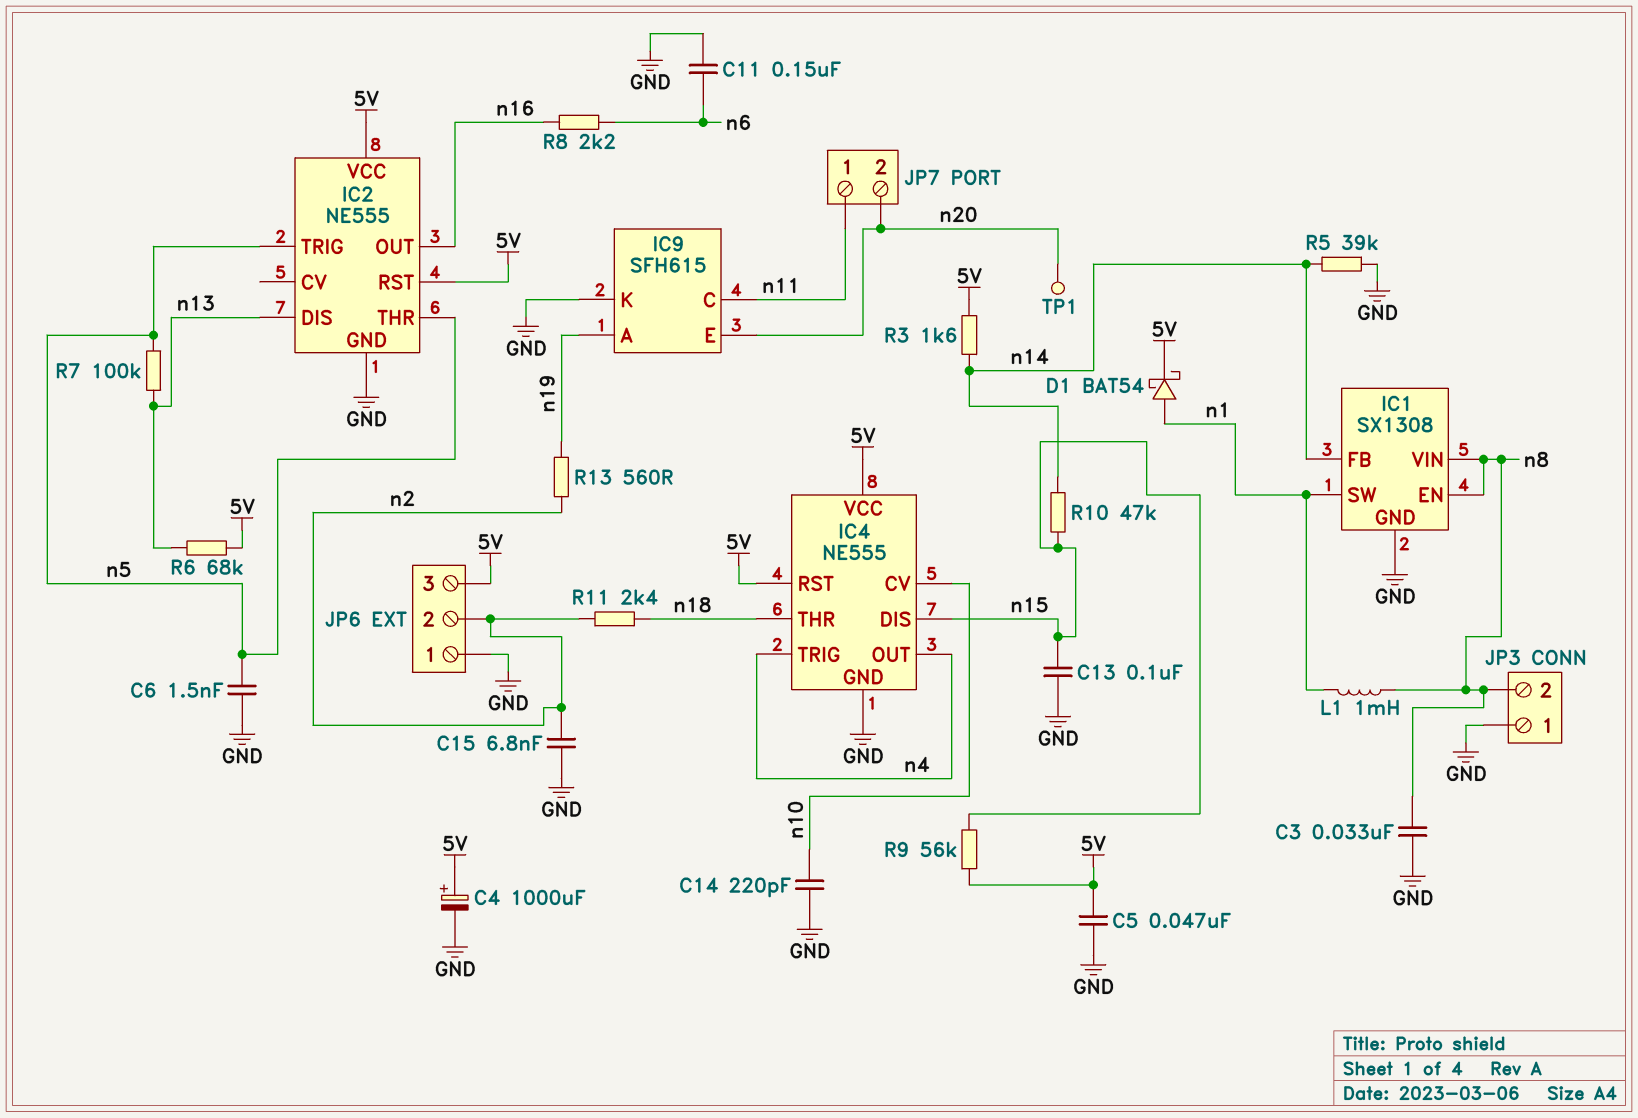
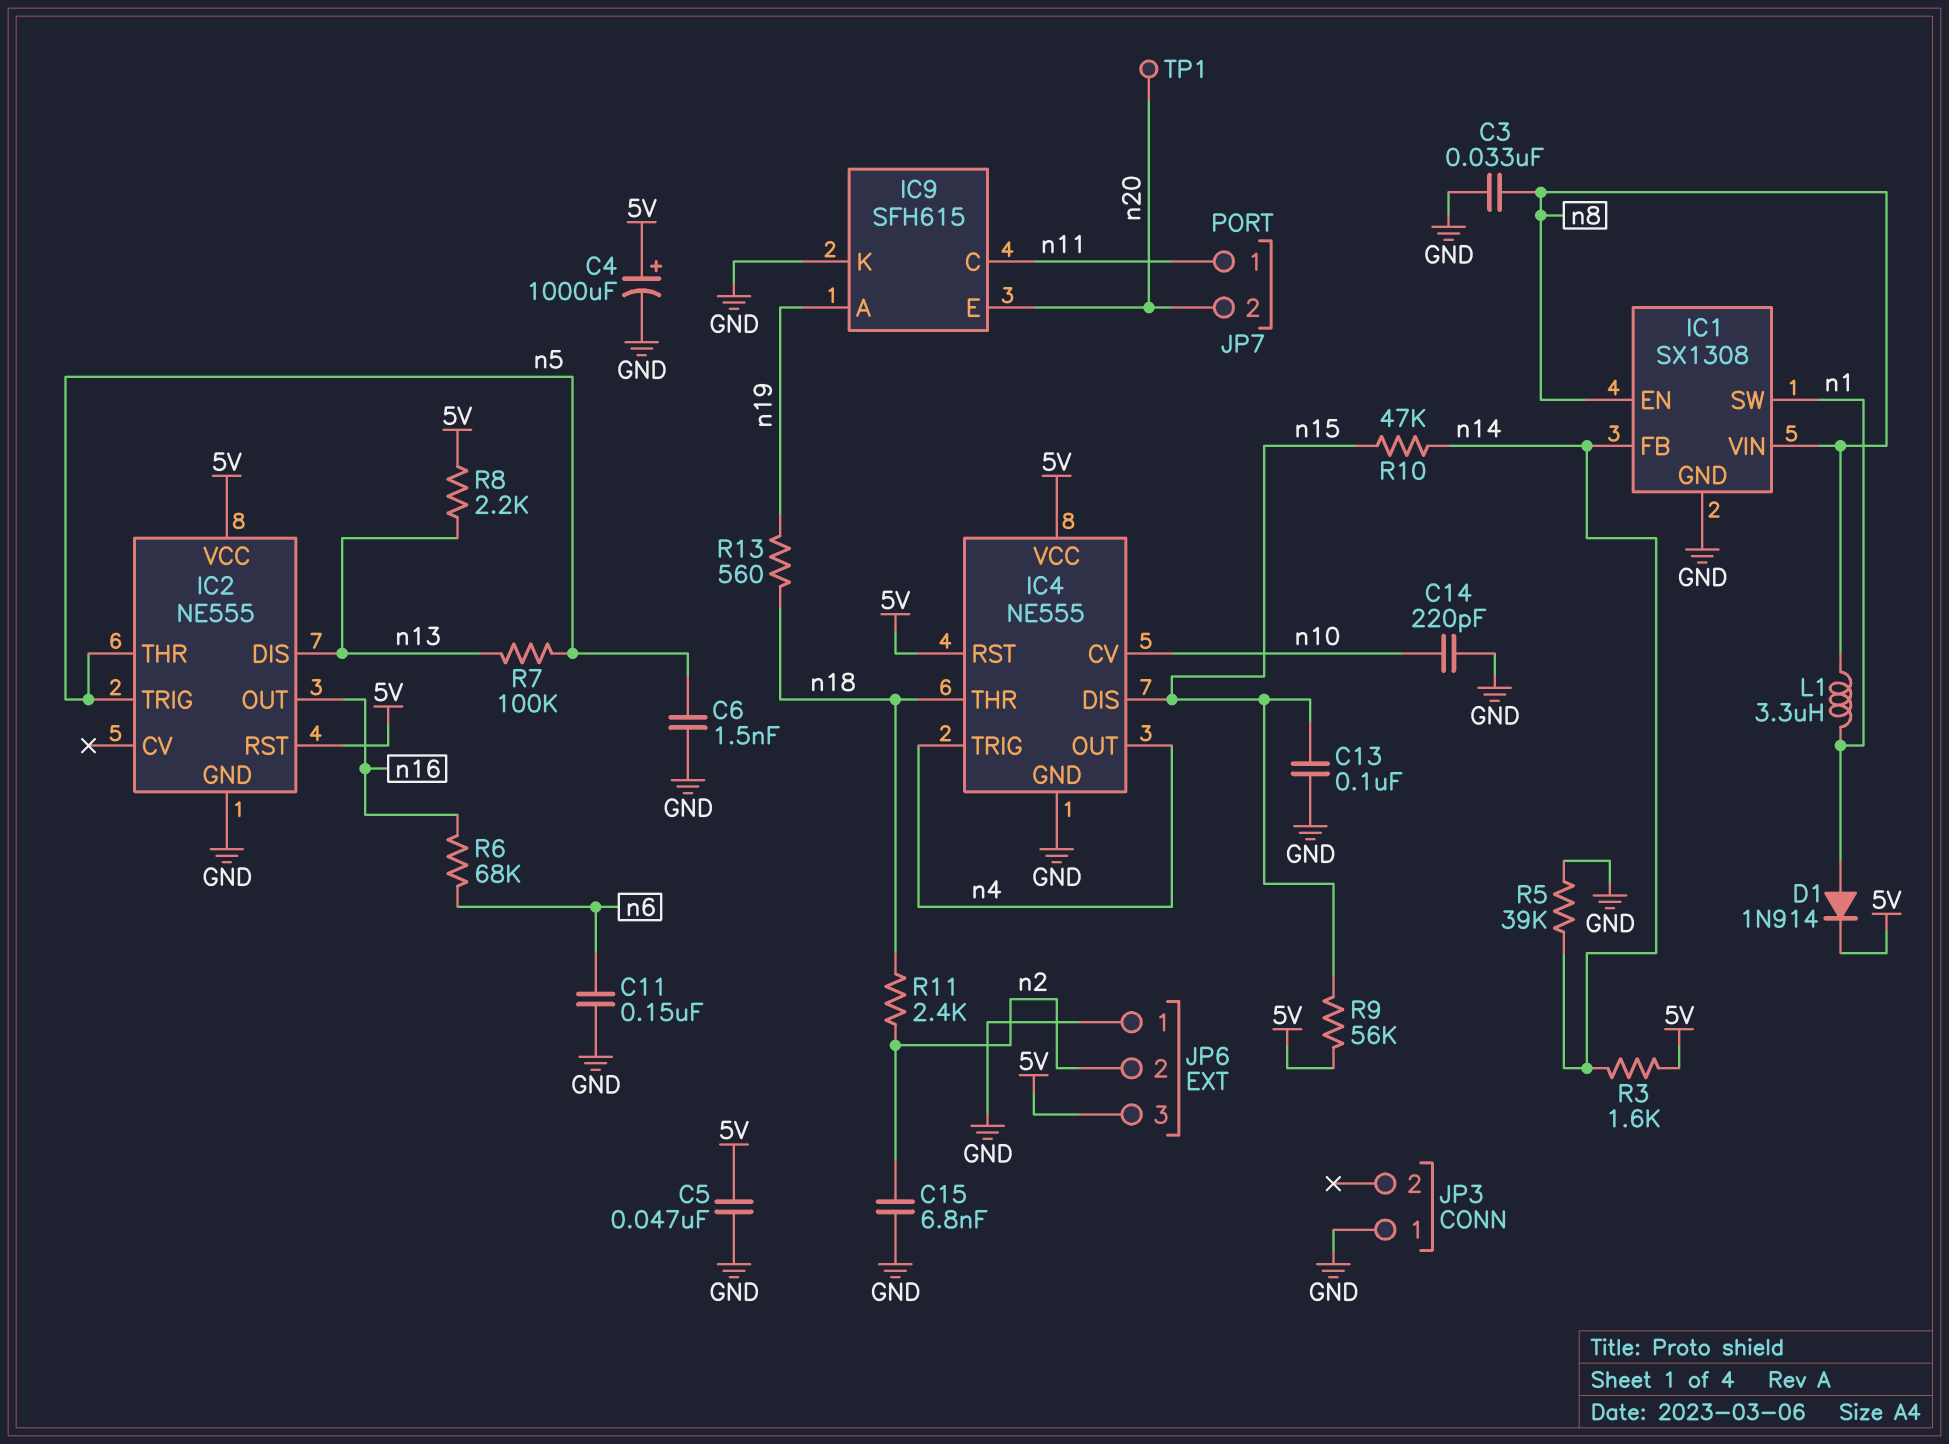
D1: schottky BAT54 (A n1, K 5V) -> diode 1N914 (A n1, K 5V)
JP3 pin 2: n8 -> none
L1: 1mH (n1, n8) -> 3.3uH (n1, n8)
R6: 68k (5V, n13) -> 68k (n6, n16)
R8: 2.2k (n6, n16) -> 2.2k (5V, n13)
R13: 560 (n2, n19) -> 560 (n18, n19)

